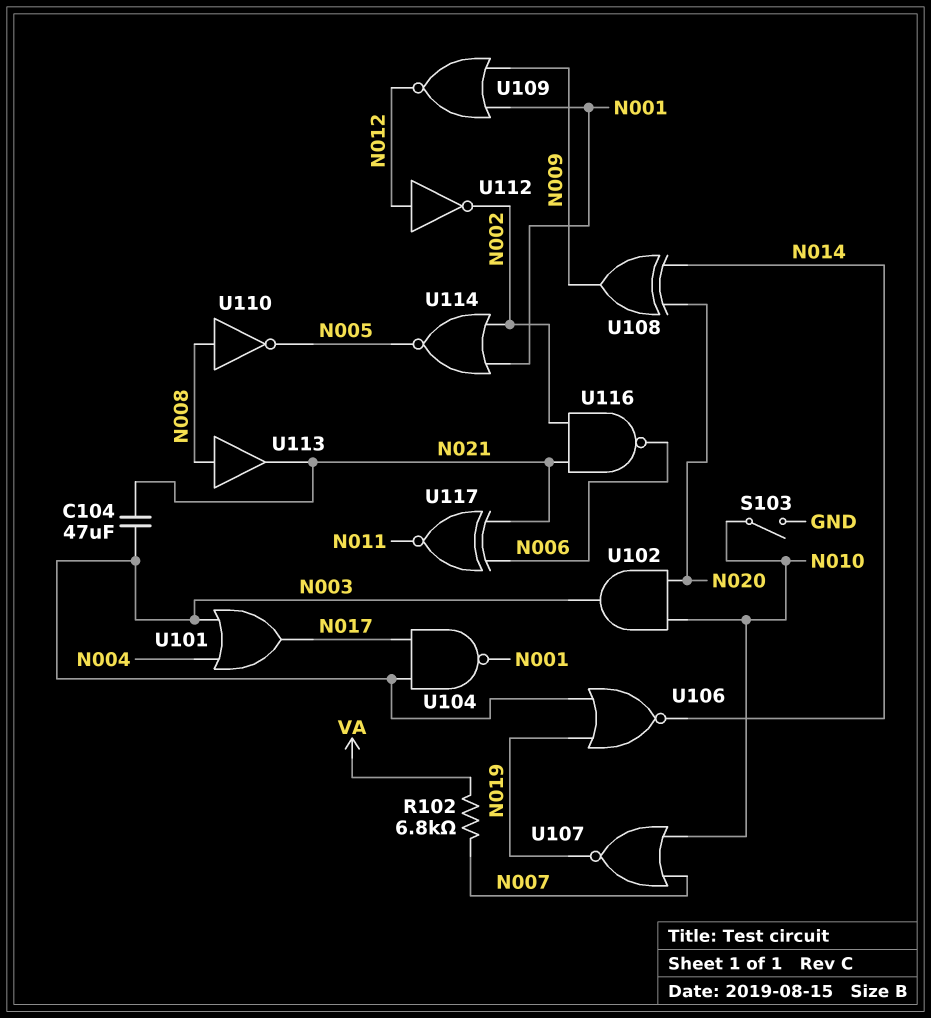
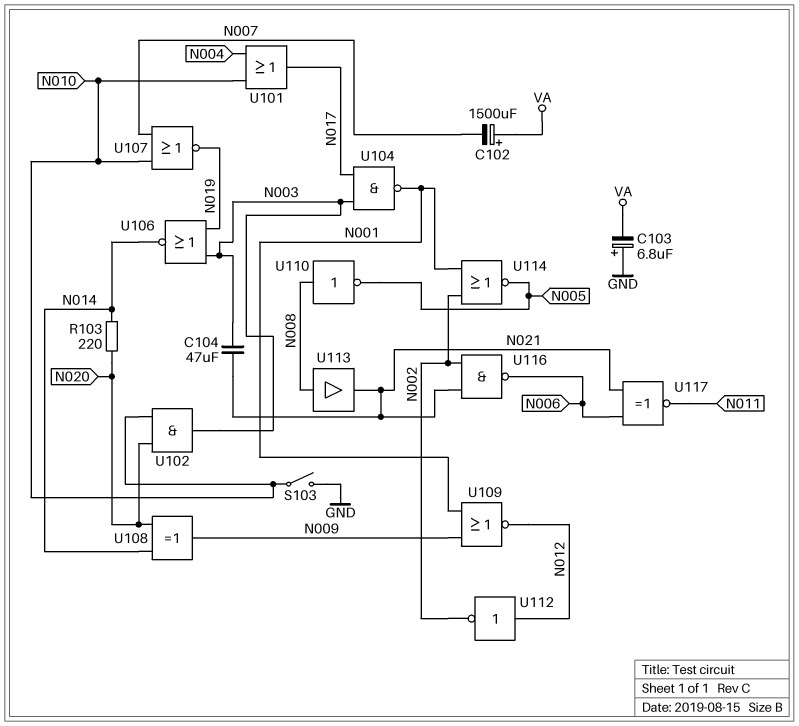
C102: none -> 1500uF (plus VA, minus N007)
C103: none -> 6.8uF (plus GND, minus VA)
R102: 6.8k (N007, VA) -> none
R103: none -> 220 (N014, N020)
U101: OR (in N003, in N004, out N017) -> OR (in N004, in N010, out N017)

